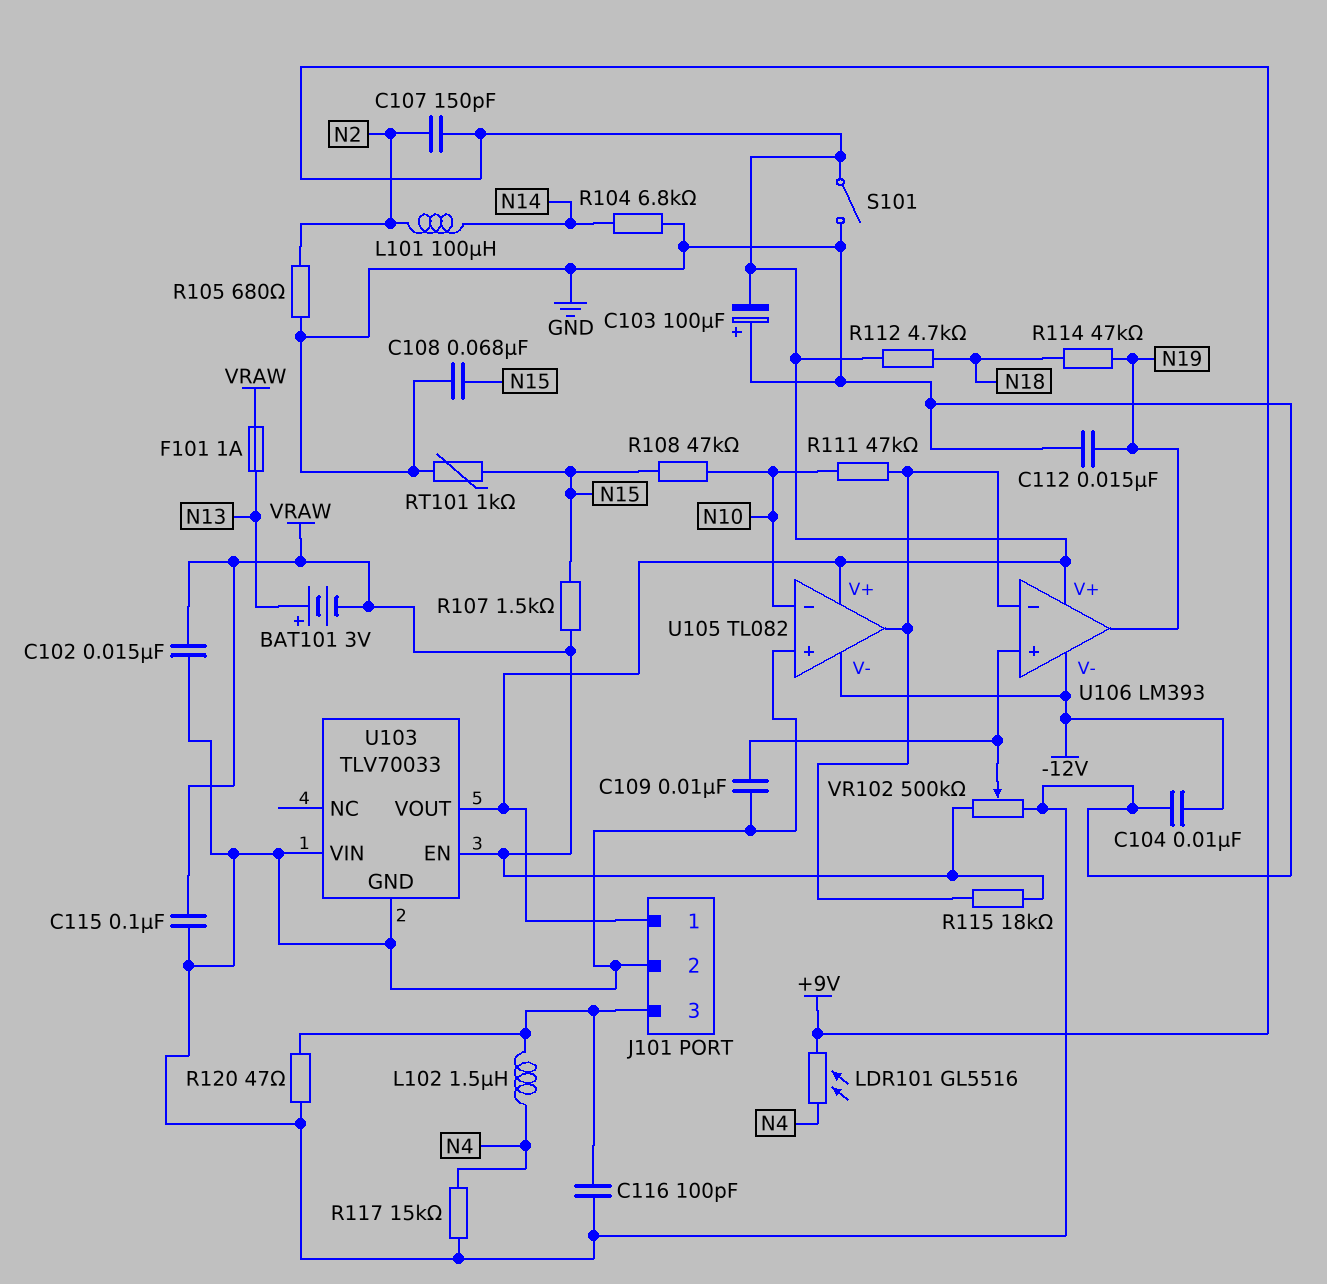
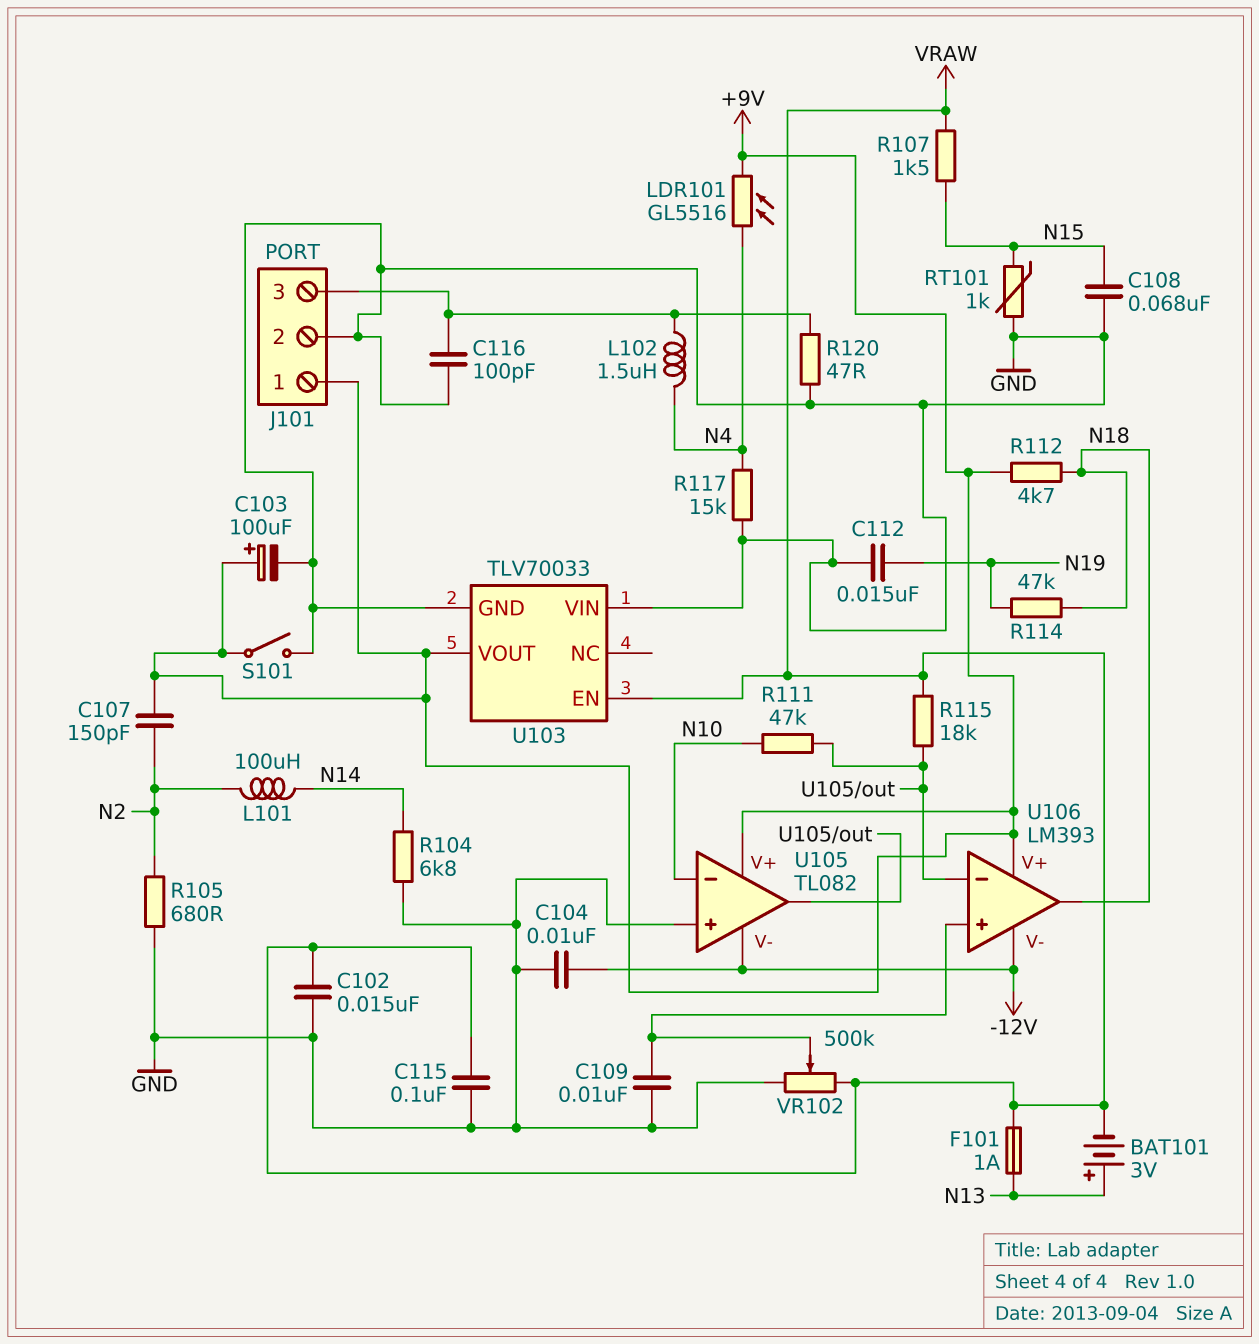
C103: 100uF (plus GND, minus +9V) -> 100uF (plus +9V, minus GND)
R108: 47k (N10, N15) -> none
U106 pin out: N19 -> N18

